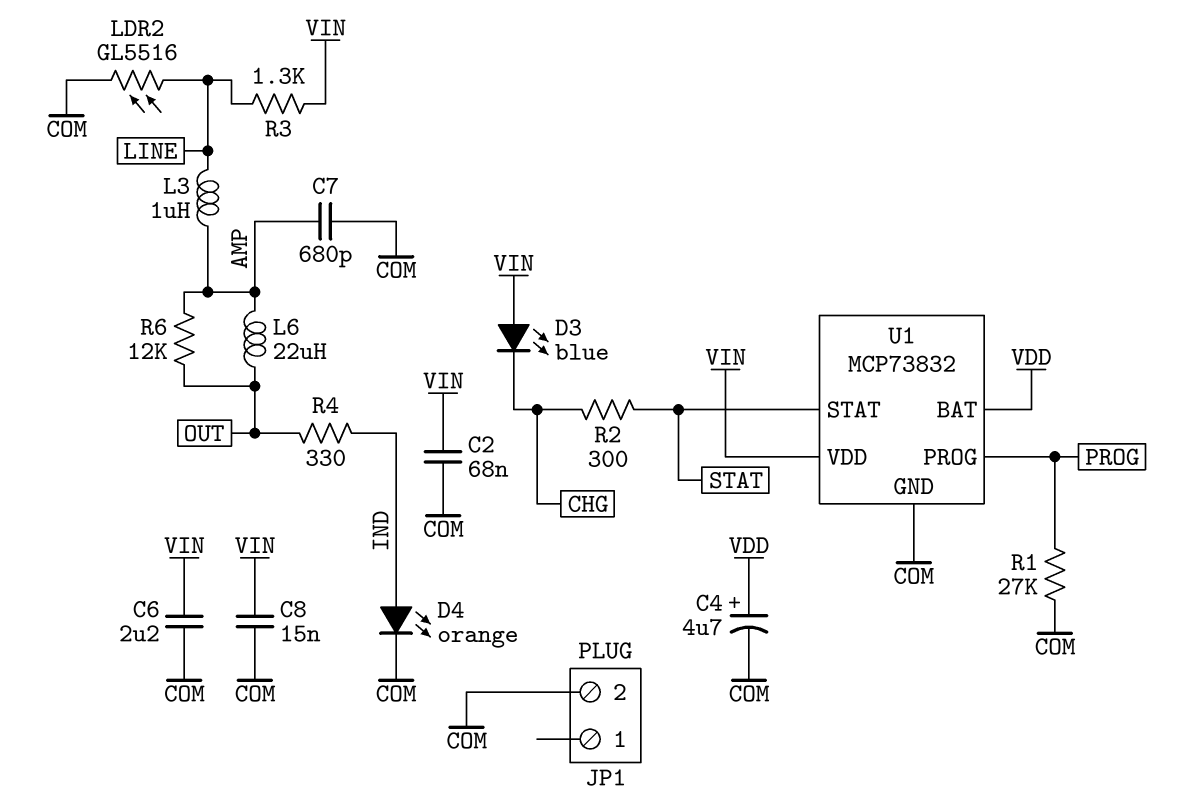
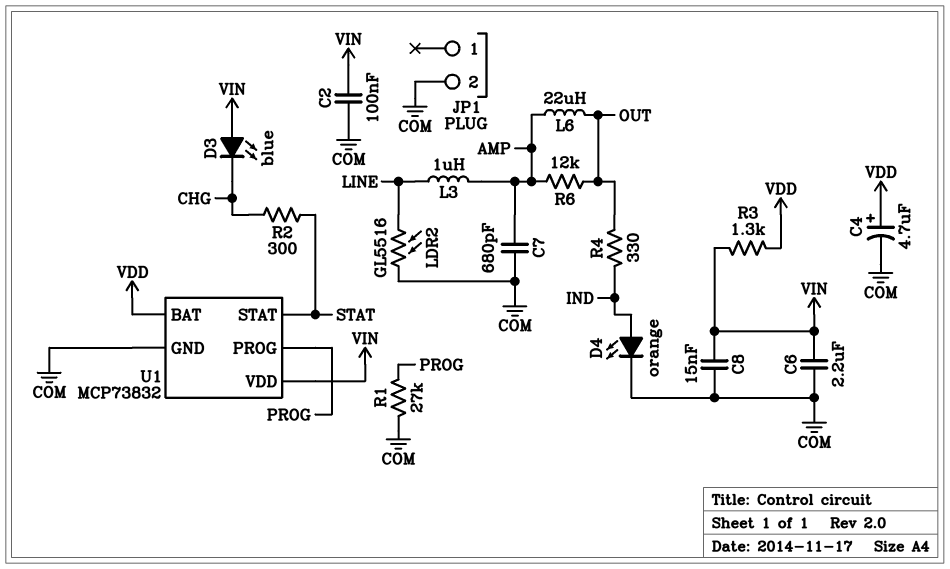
C2: 68nF (COM, VIN) -> 100nF (COM, VIN)
R3: 1.3k (LINE, VIN) -> 1.3k (VDD, VIN)

